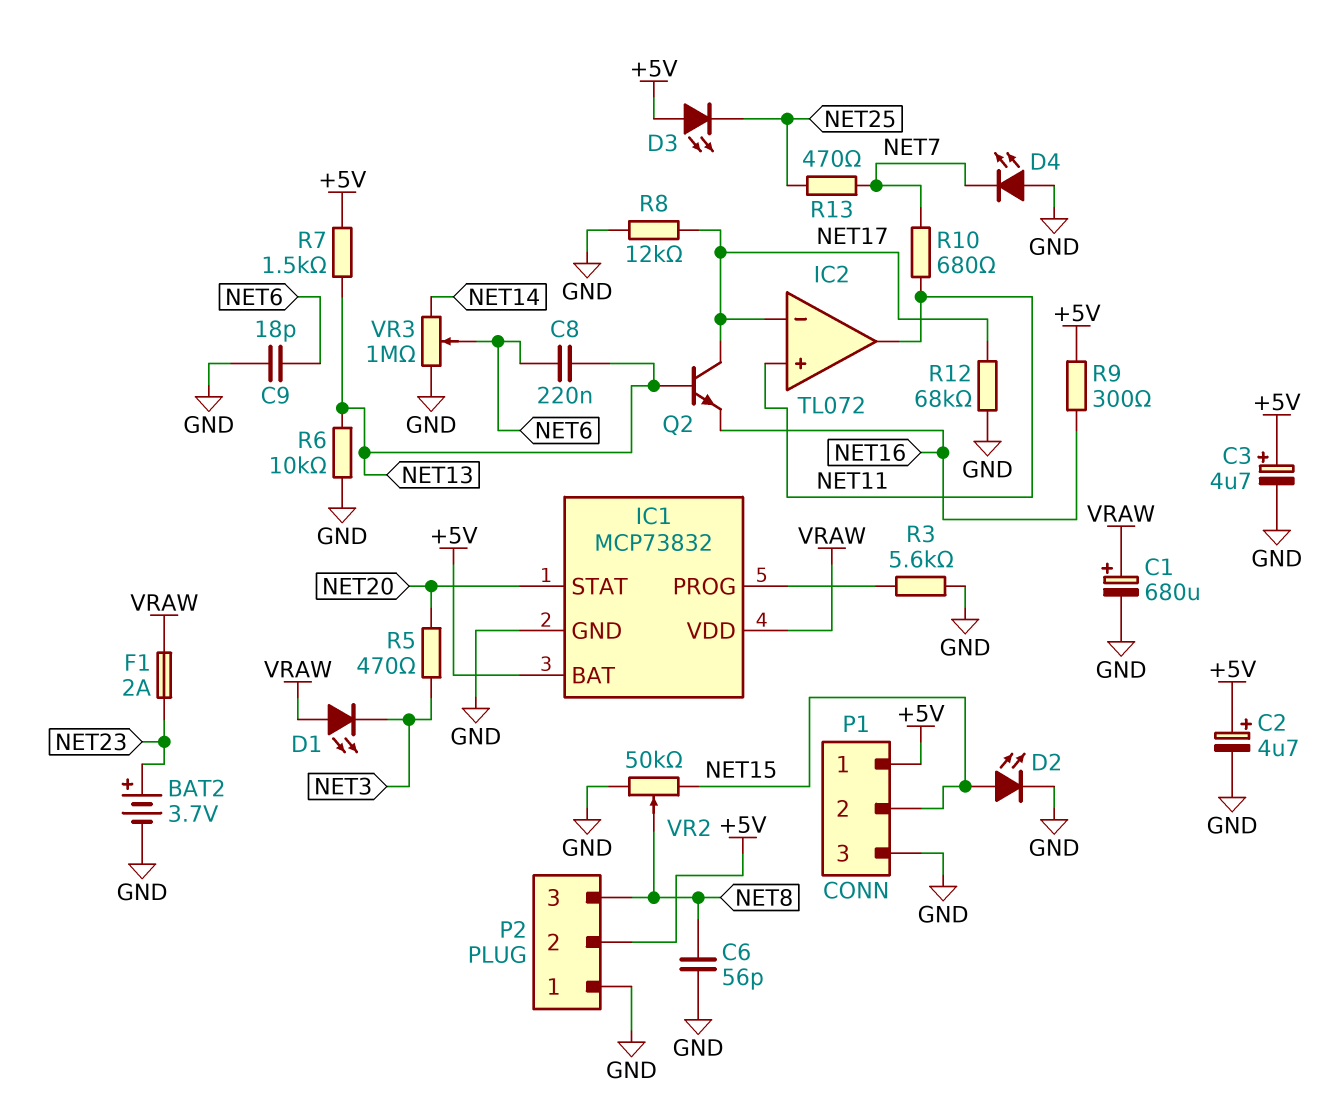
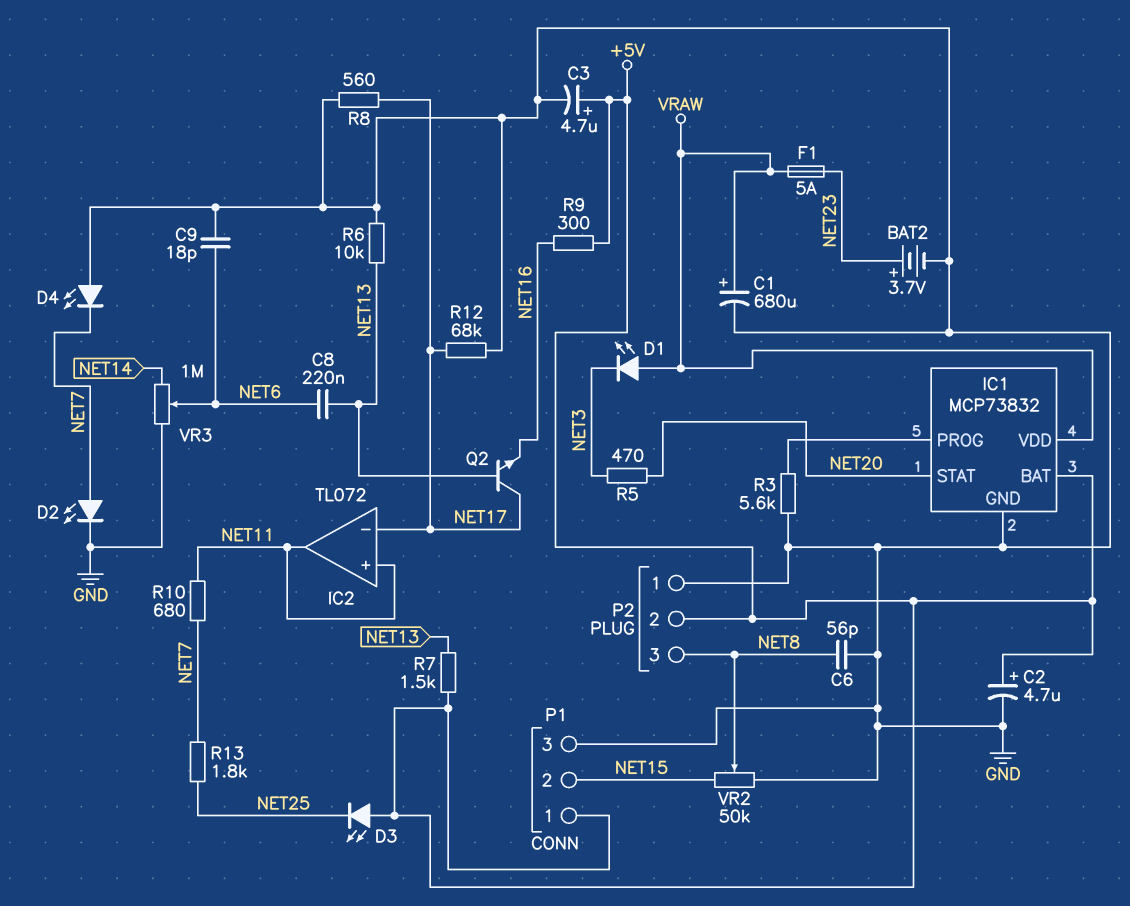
D2: LED (A NET15, K GND) -> LED (A NET7, K GND)
F1: 2A (NET23, VRAW) -> 5A (NET23, VRAW)
R8: 12k (GND, NET17) -> 560 (GND, NET17)
R13: 470 (NET7, NET25) -> 1.8k (NET7, NET25)

